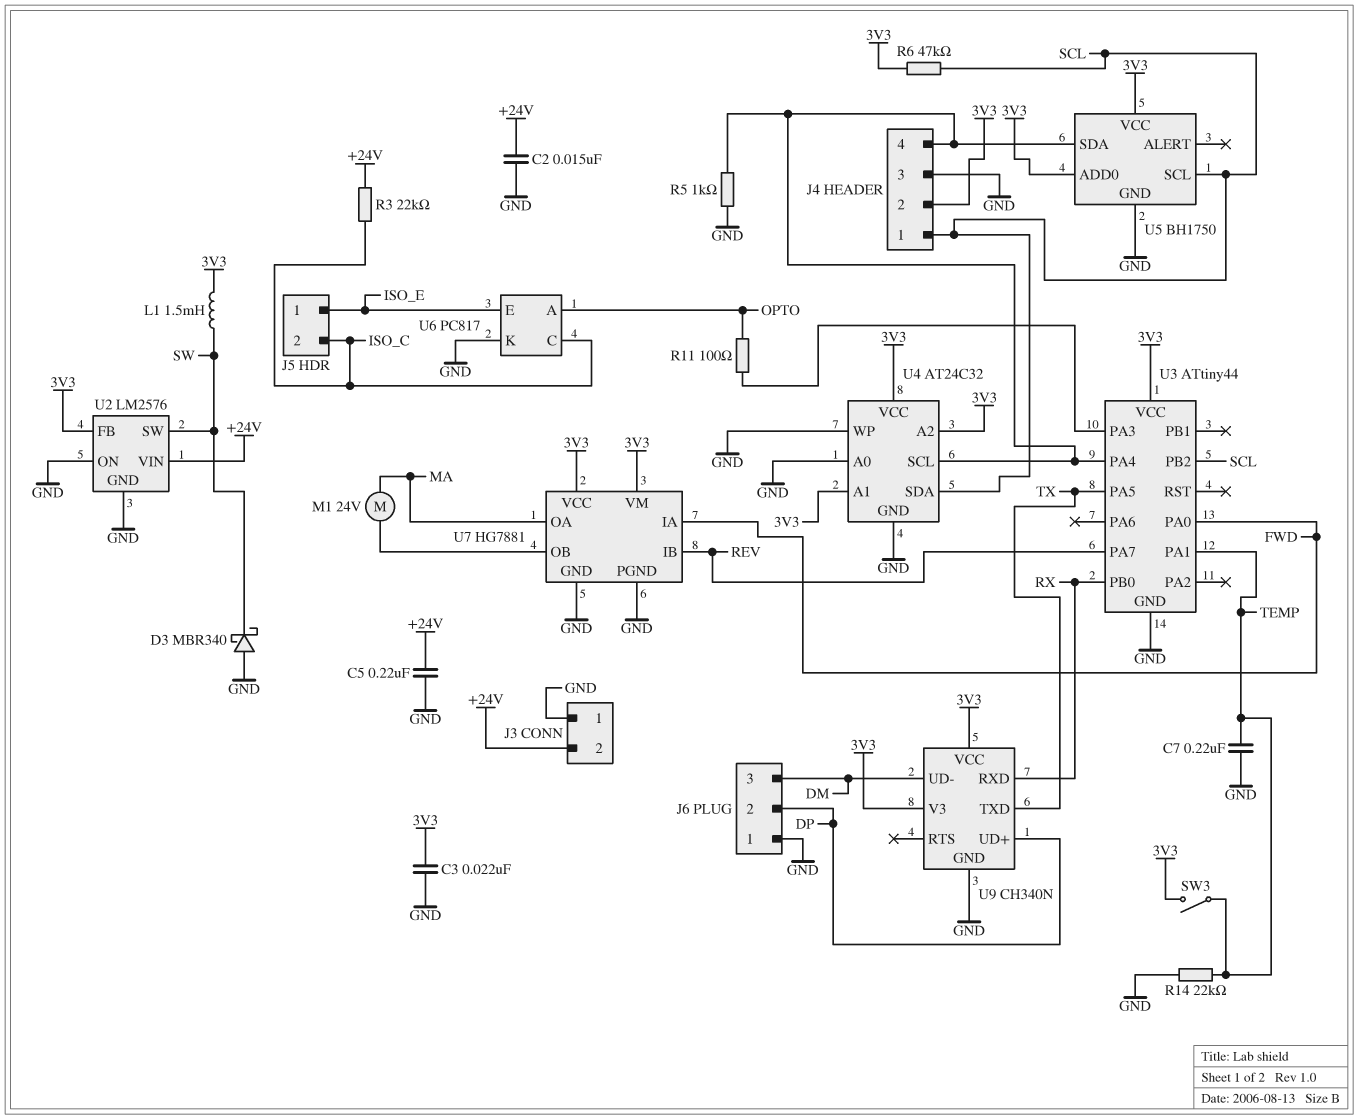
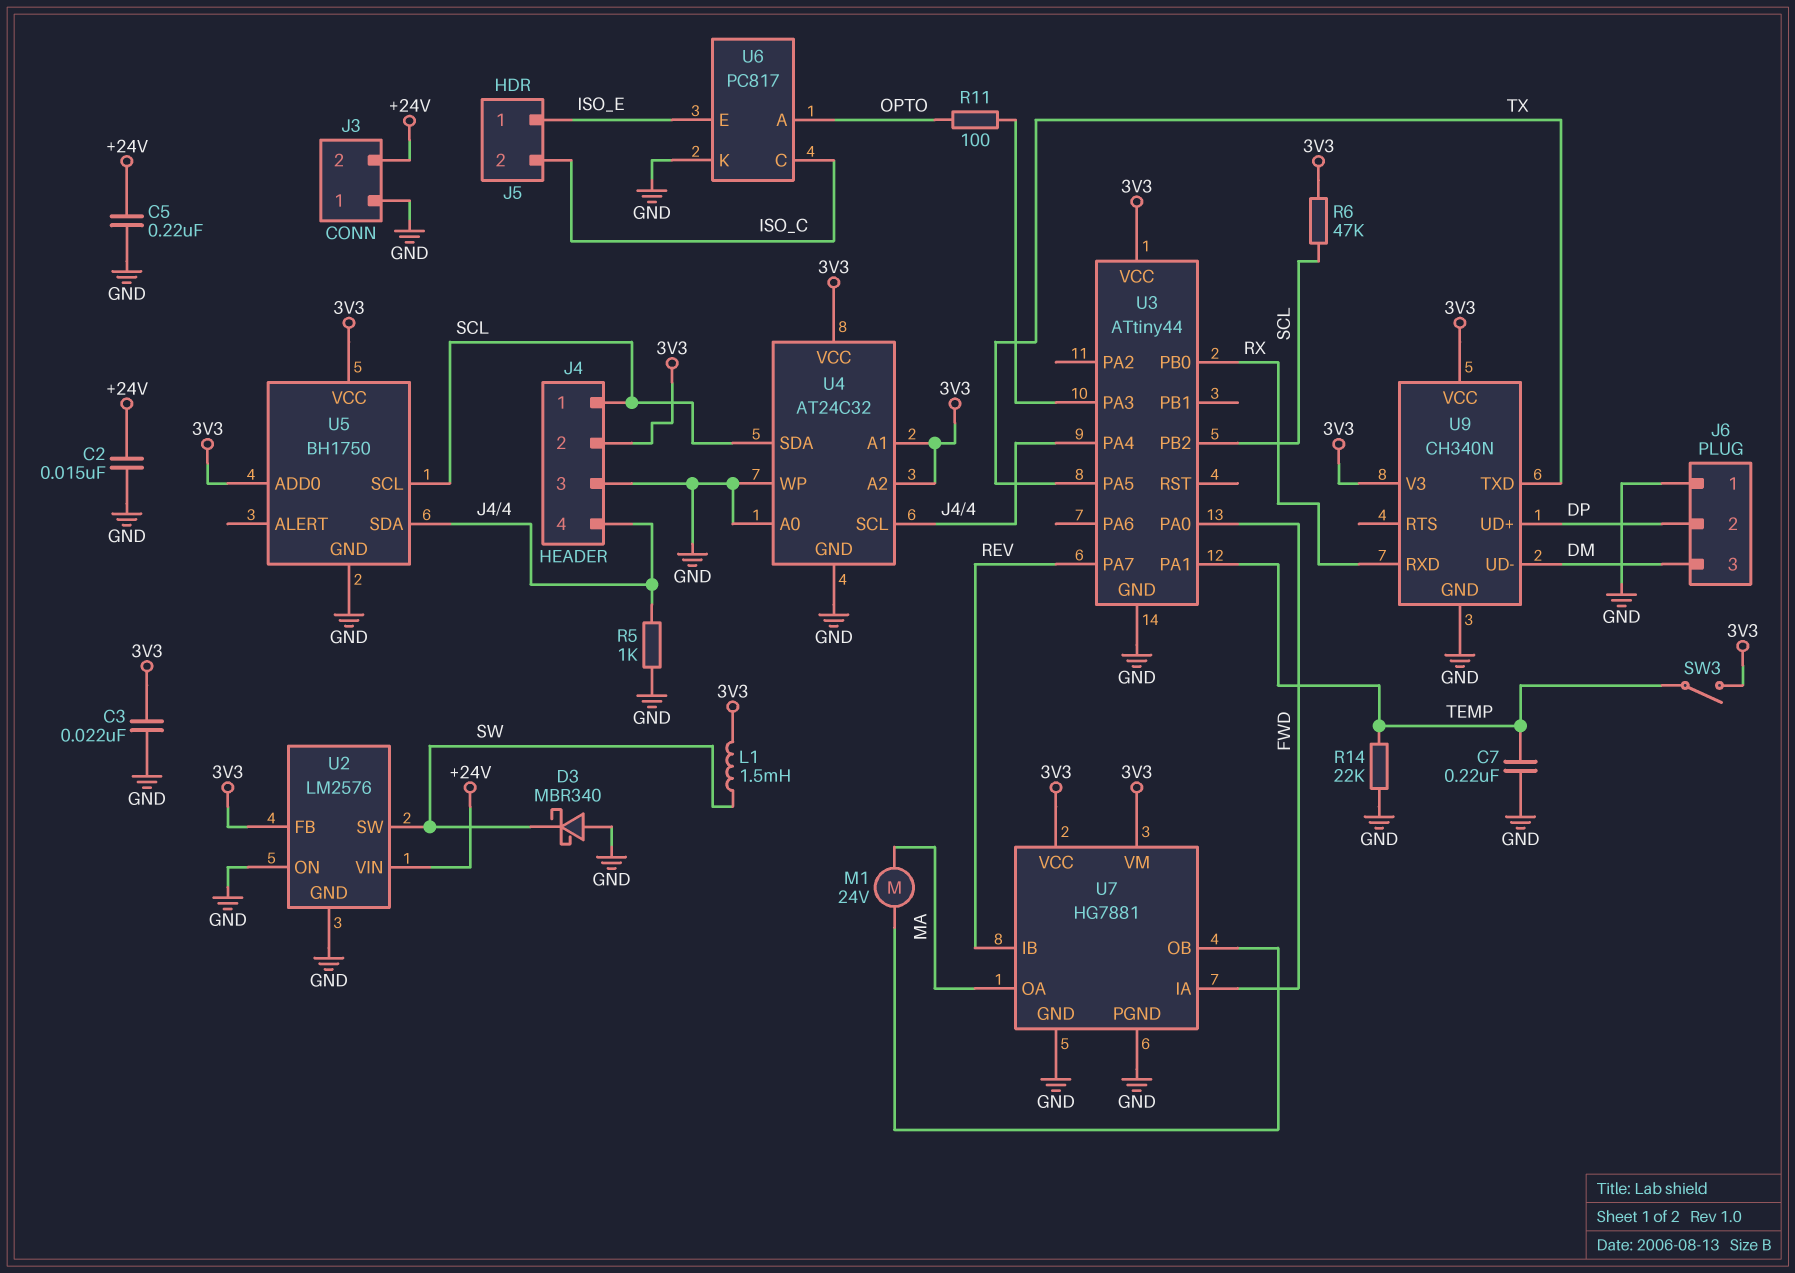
R3: 22k (+24V, ISO_C) -> none

